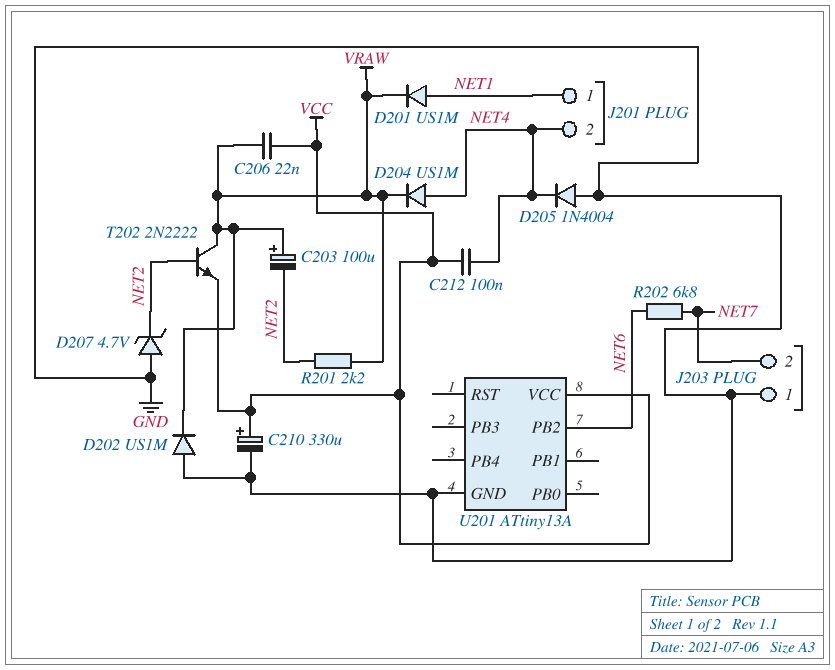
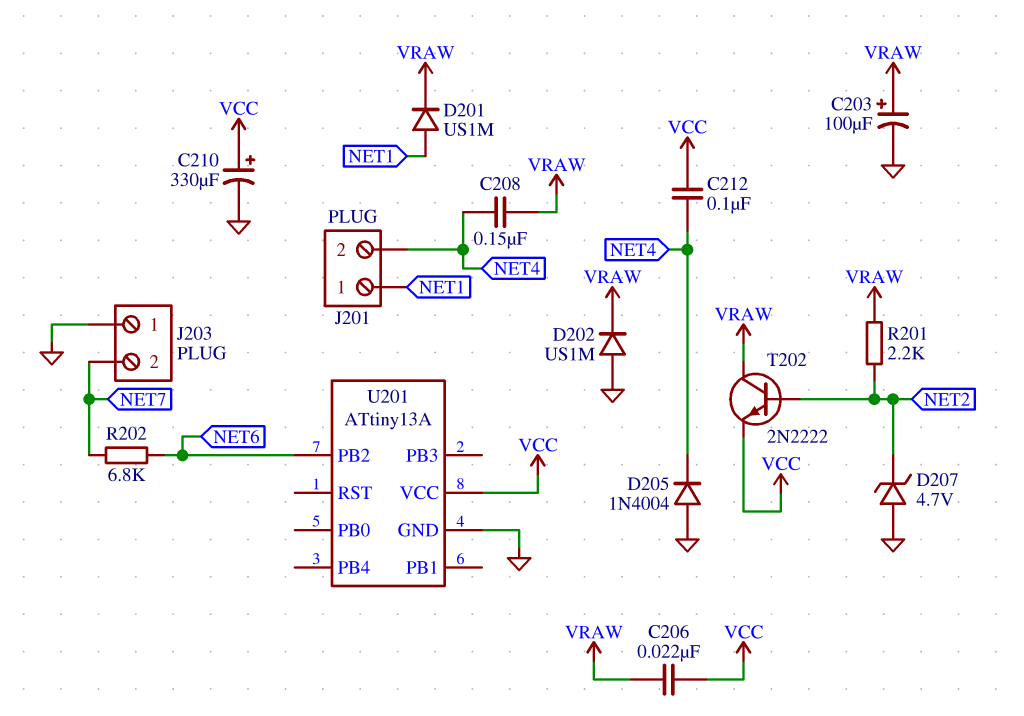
C203: 100uF (plus VRAW, minus NET2) -> 100uF (plus VRAW, minus GND)
C208: none -> 150nF (NET4, VRAW)
D204: diode US1M (A NET4, K VRAW) -> none

